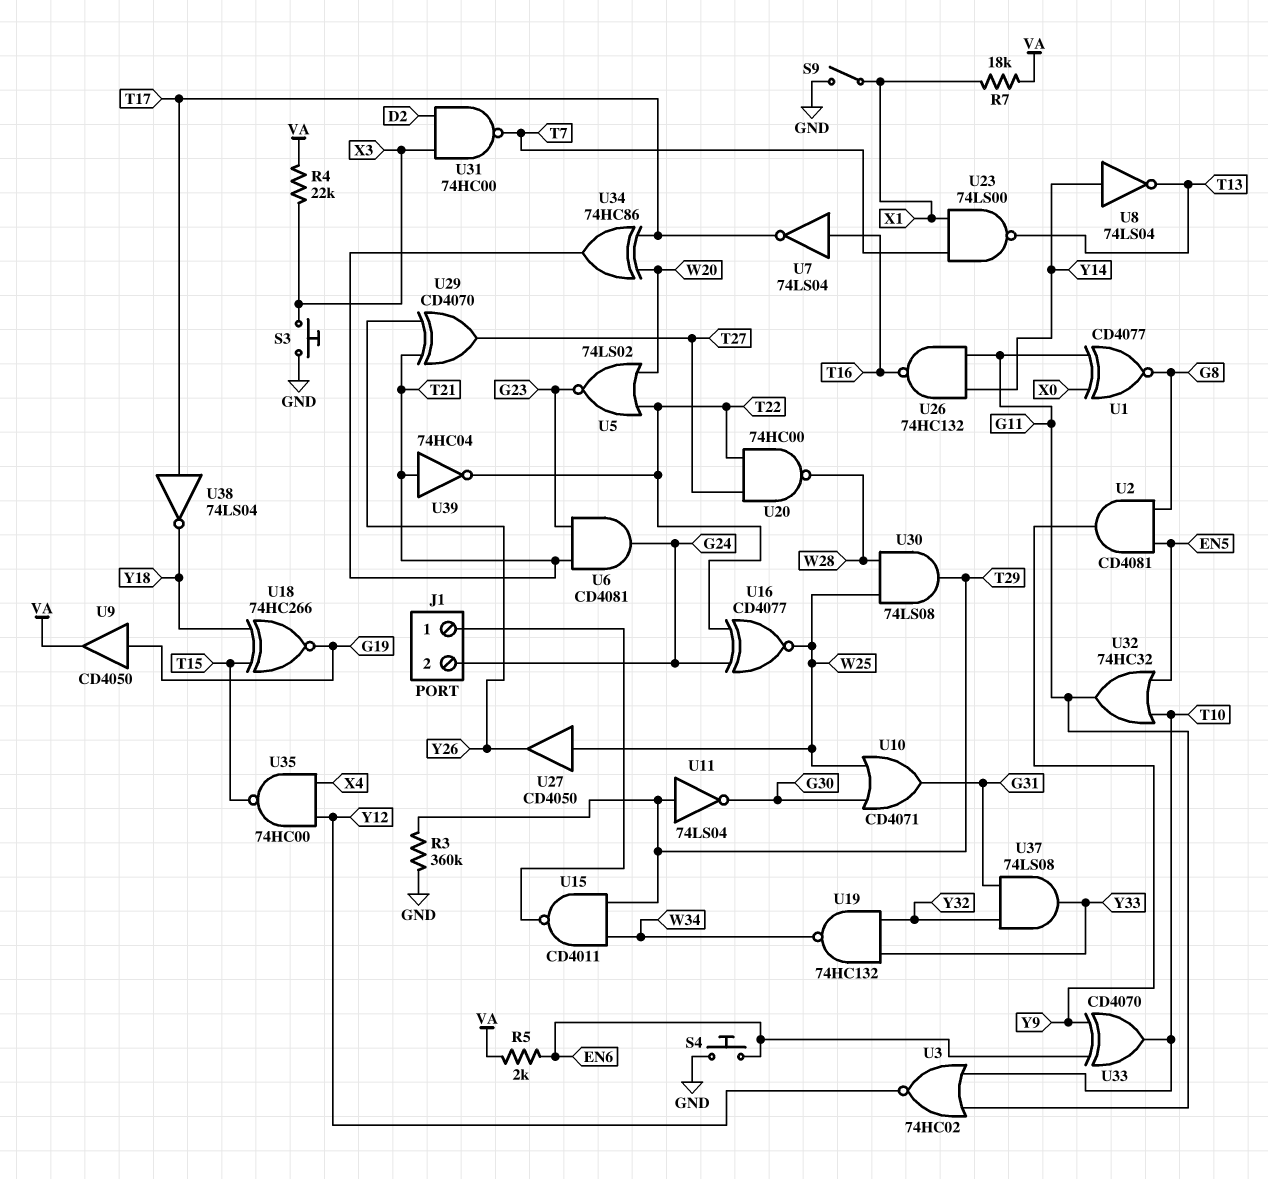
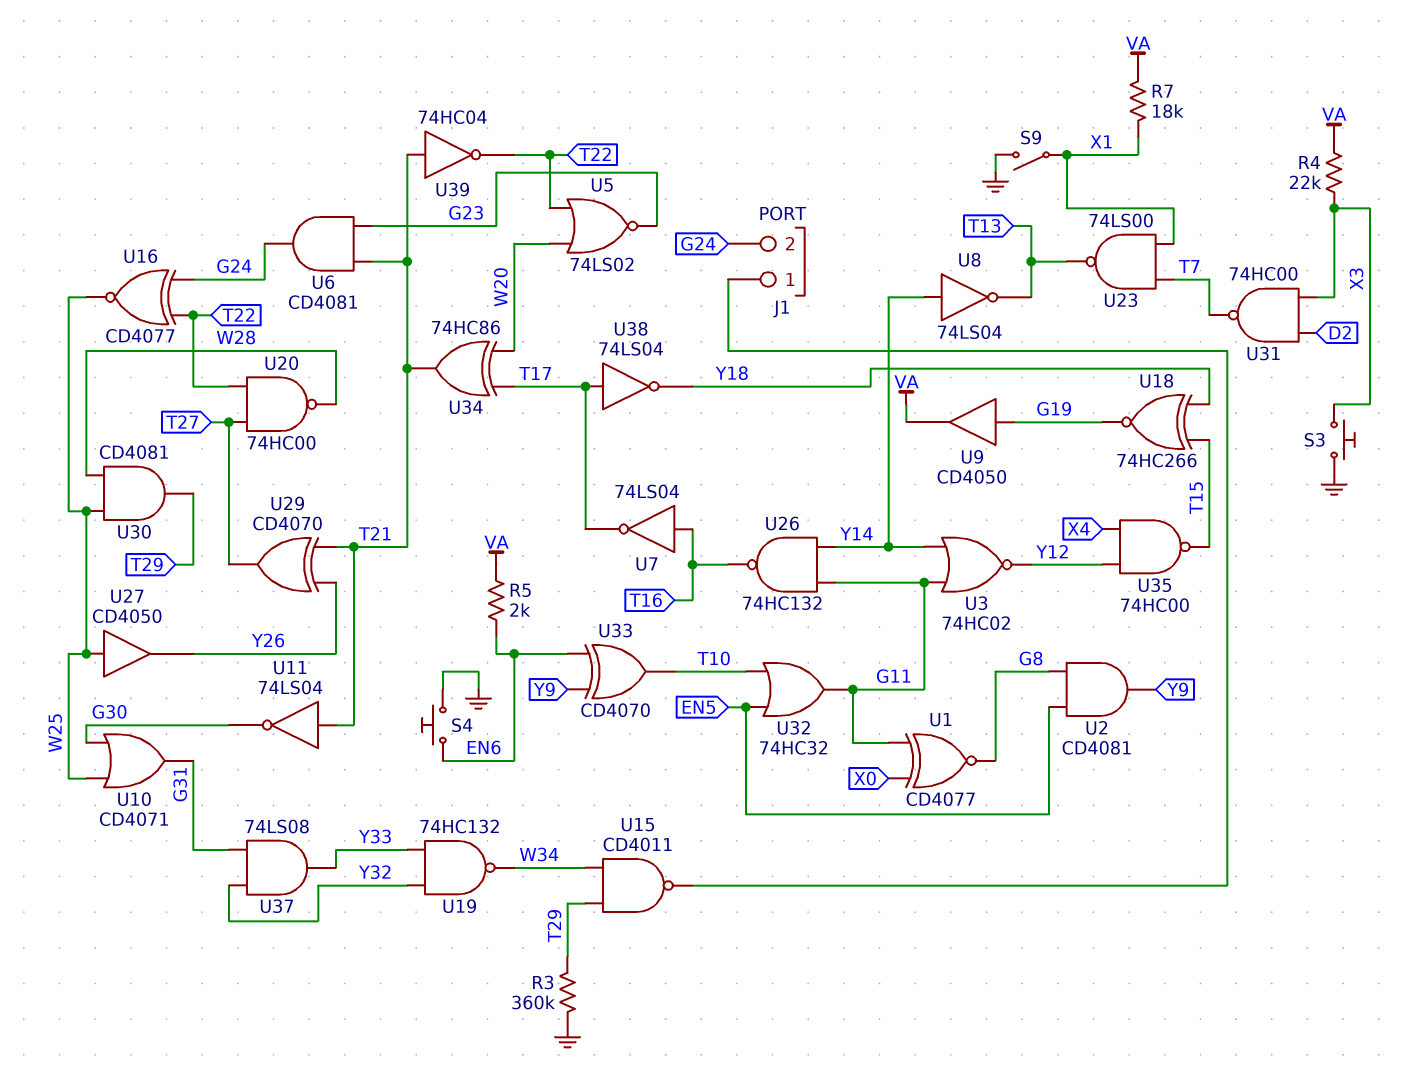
U3: NOR 74HC02 (in G11, in T10, out Y12) -> NOR 74HC02 (in G11, in Y14, out Y12)
U11: NOT 74LS04 (in T29, out G30) -> NOT 74LS04 (in T21, out G30)
U30: AND 74LS08 (in W25, in W28, out T29) -> AND CD4081 (in W25, in W28, out T29)

